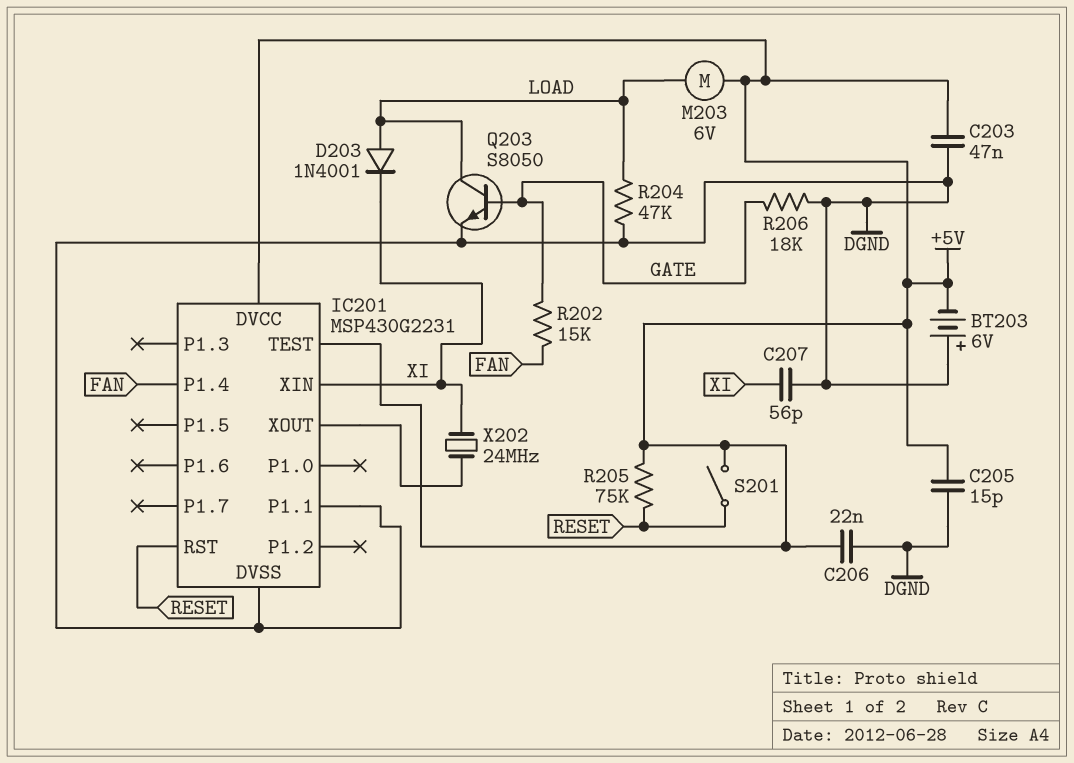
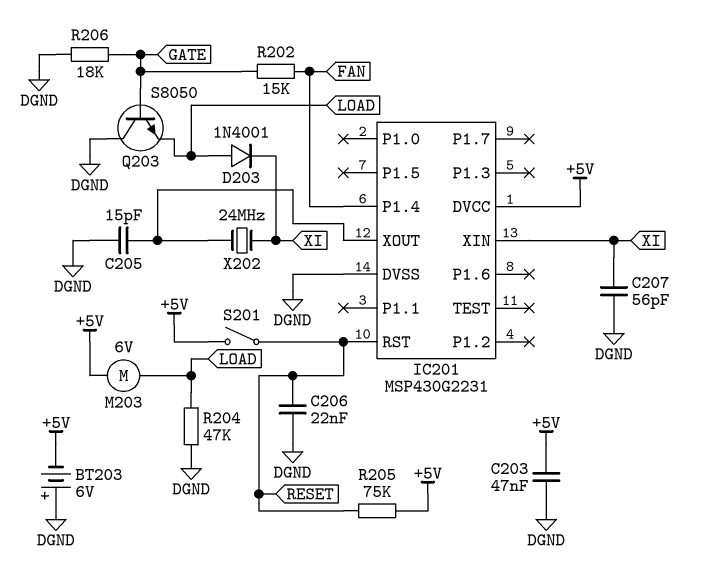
C205: 15pF (+5V, DGND) -> 15pF (DGND, IC201/XOUT)
C206: 22nF (+5V, DGND) -> 22nF (DGND, RESET)
IC201 pin P1.1: DGND -> none
IC201 pin TEST: +5V -> none
Q203: NPN S8050 (B GATE, C LOAD, E DGND) -> NPN S8050 (B GATE, C DGND, E LOAD)

